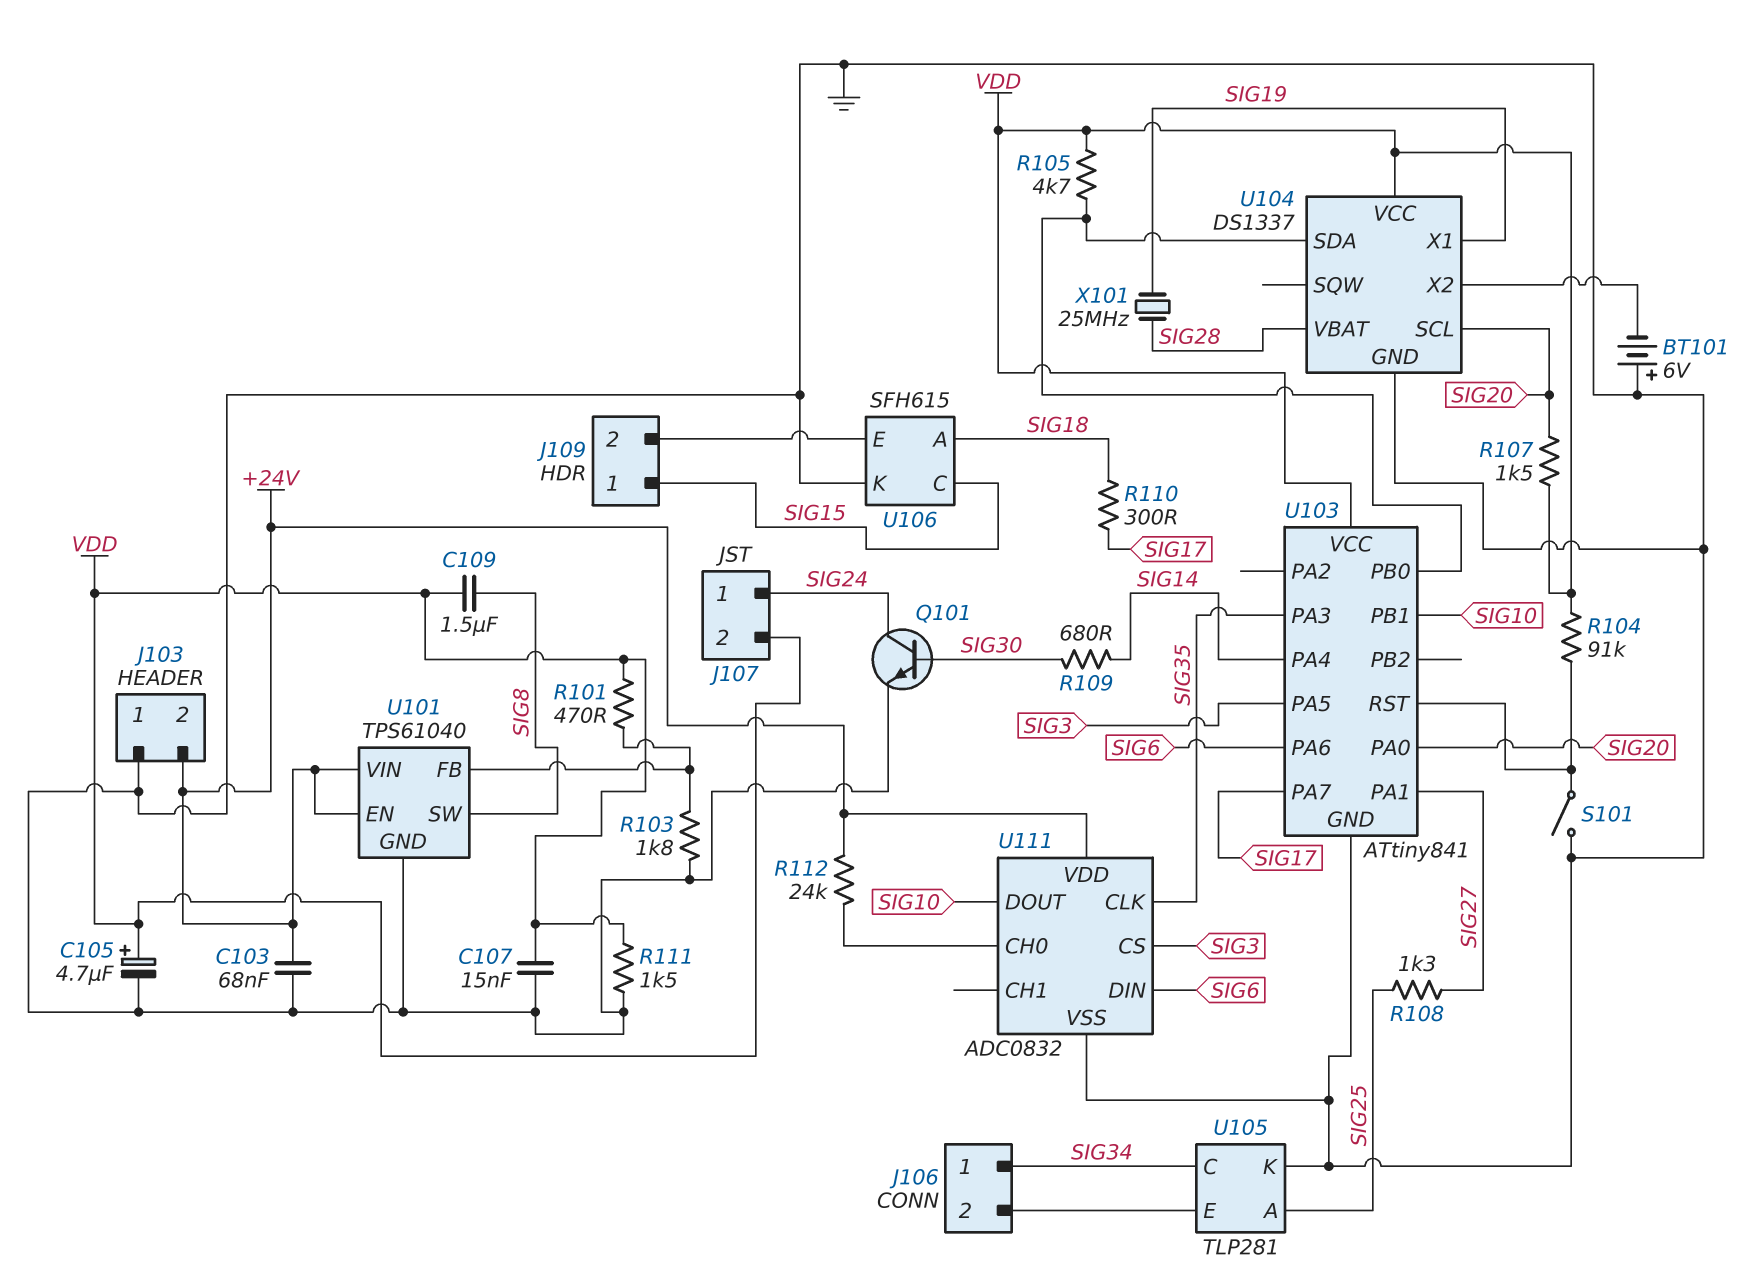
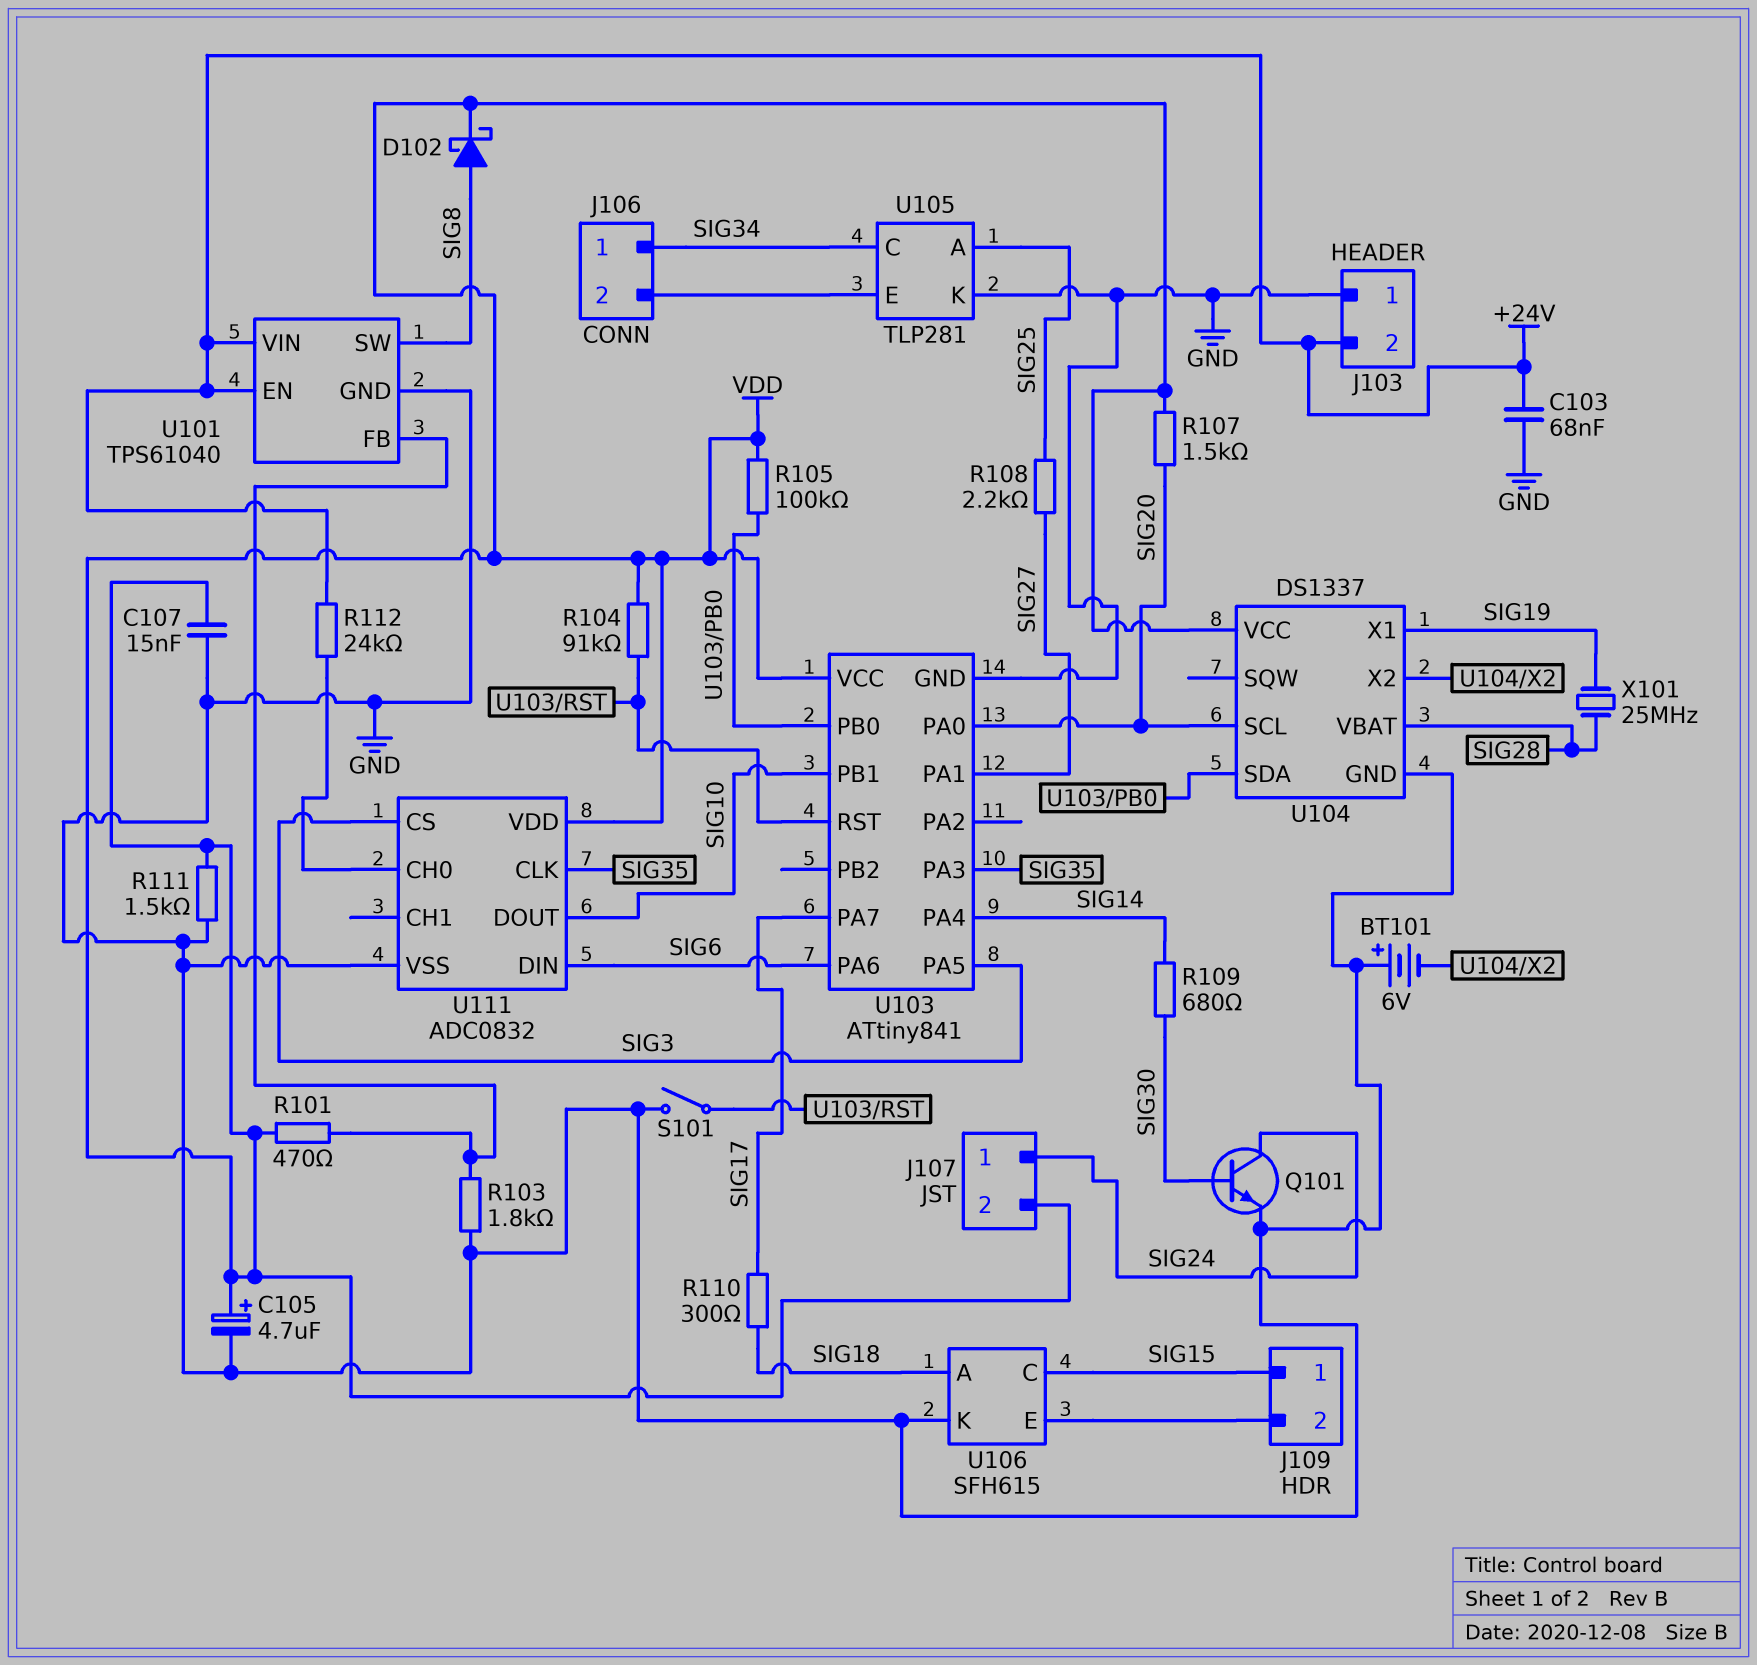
C109: 1.5uF (SIG8, VDD) -> none
D102: none -> schottky (A SIG8, K VDD)
R105: 4.7k (U103/PB0, VDD) -> 100k (U103/PB0, VDD)
R108: 1.3k (SIG25, SIG27) -> 2.2k (SIG25, SIG27)
U111 pin VDD: +24V -> VDD

